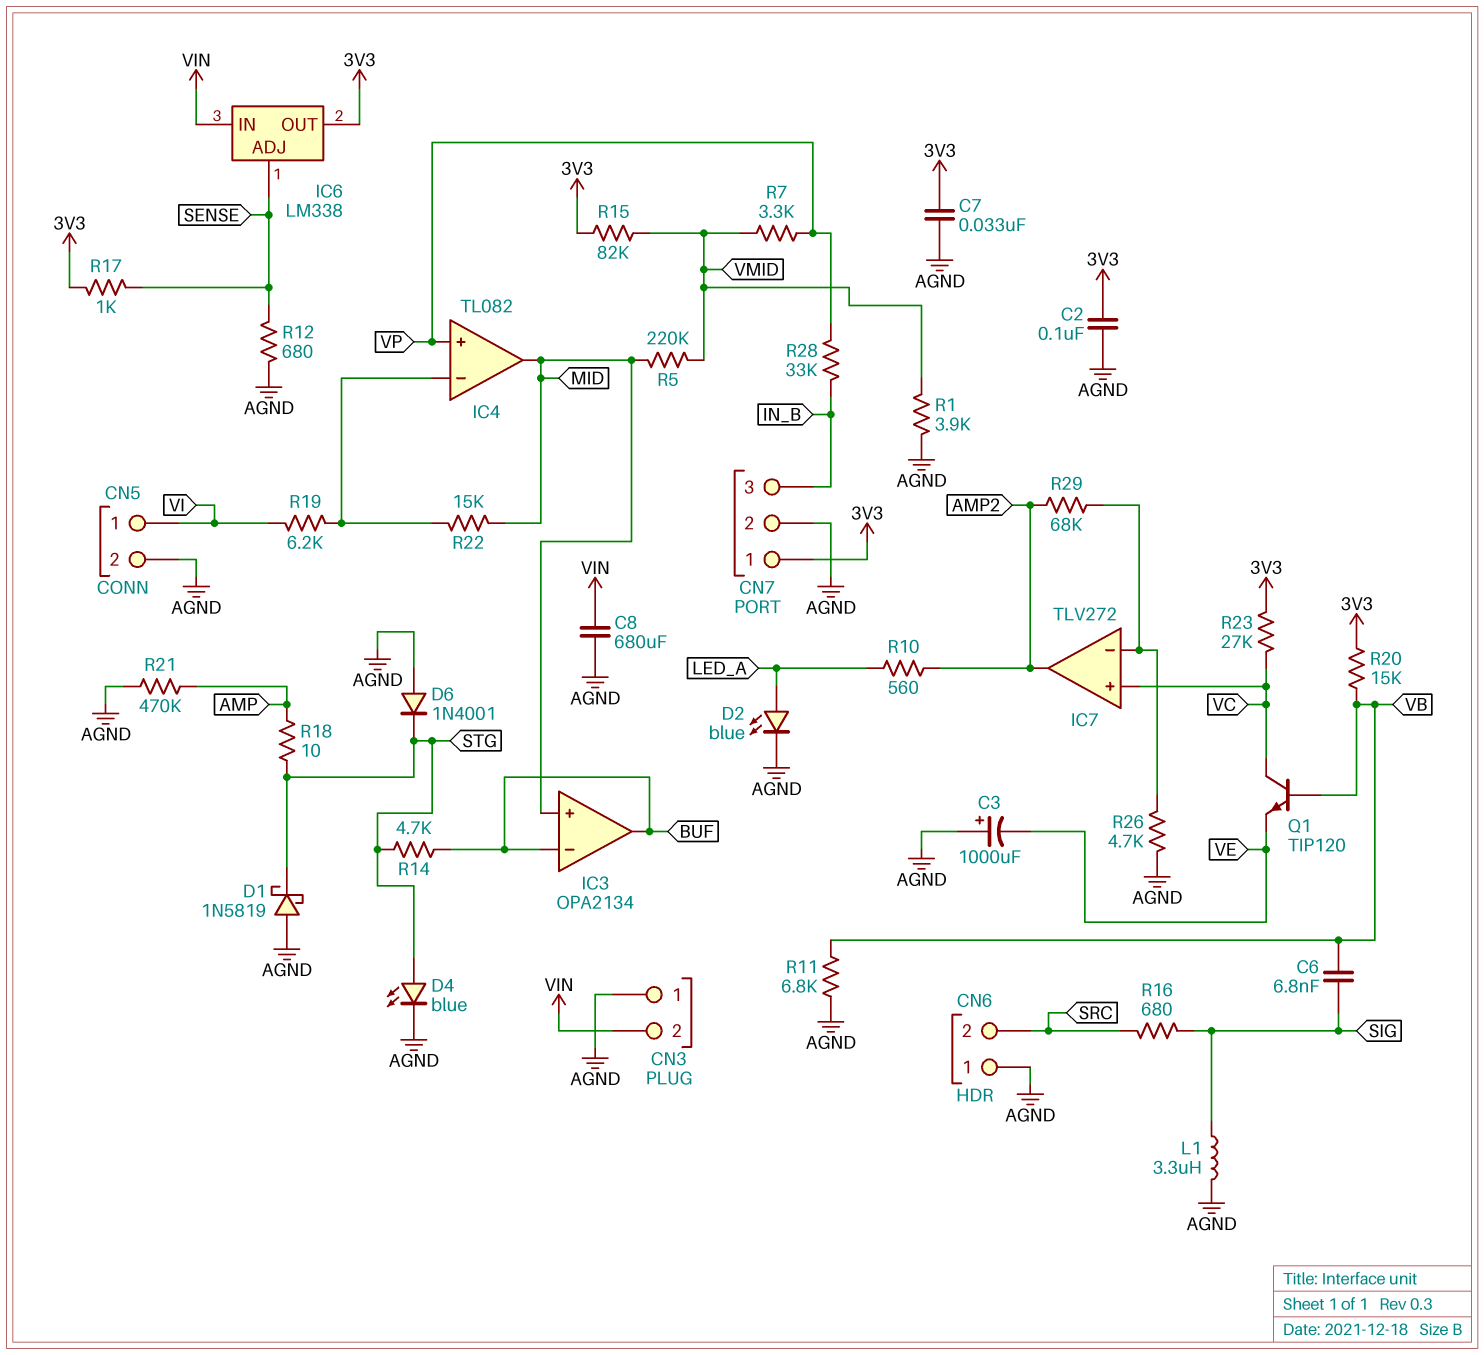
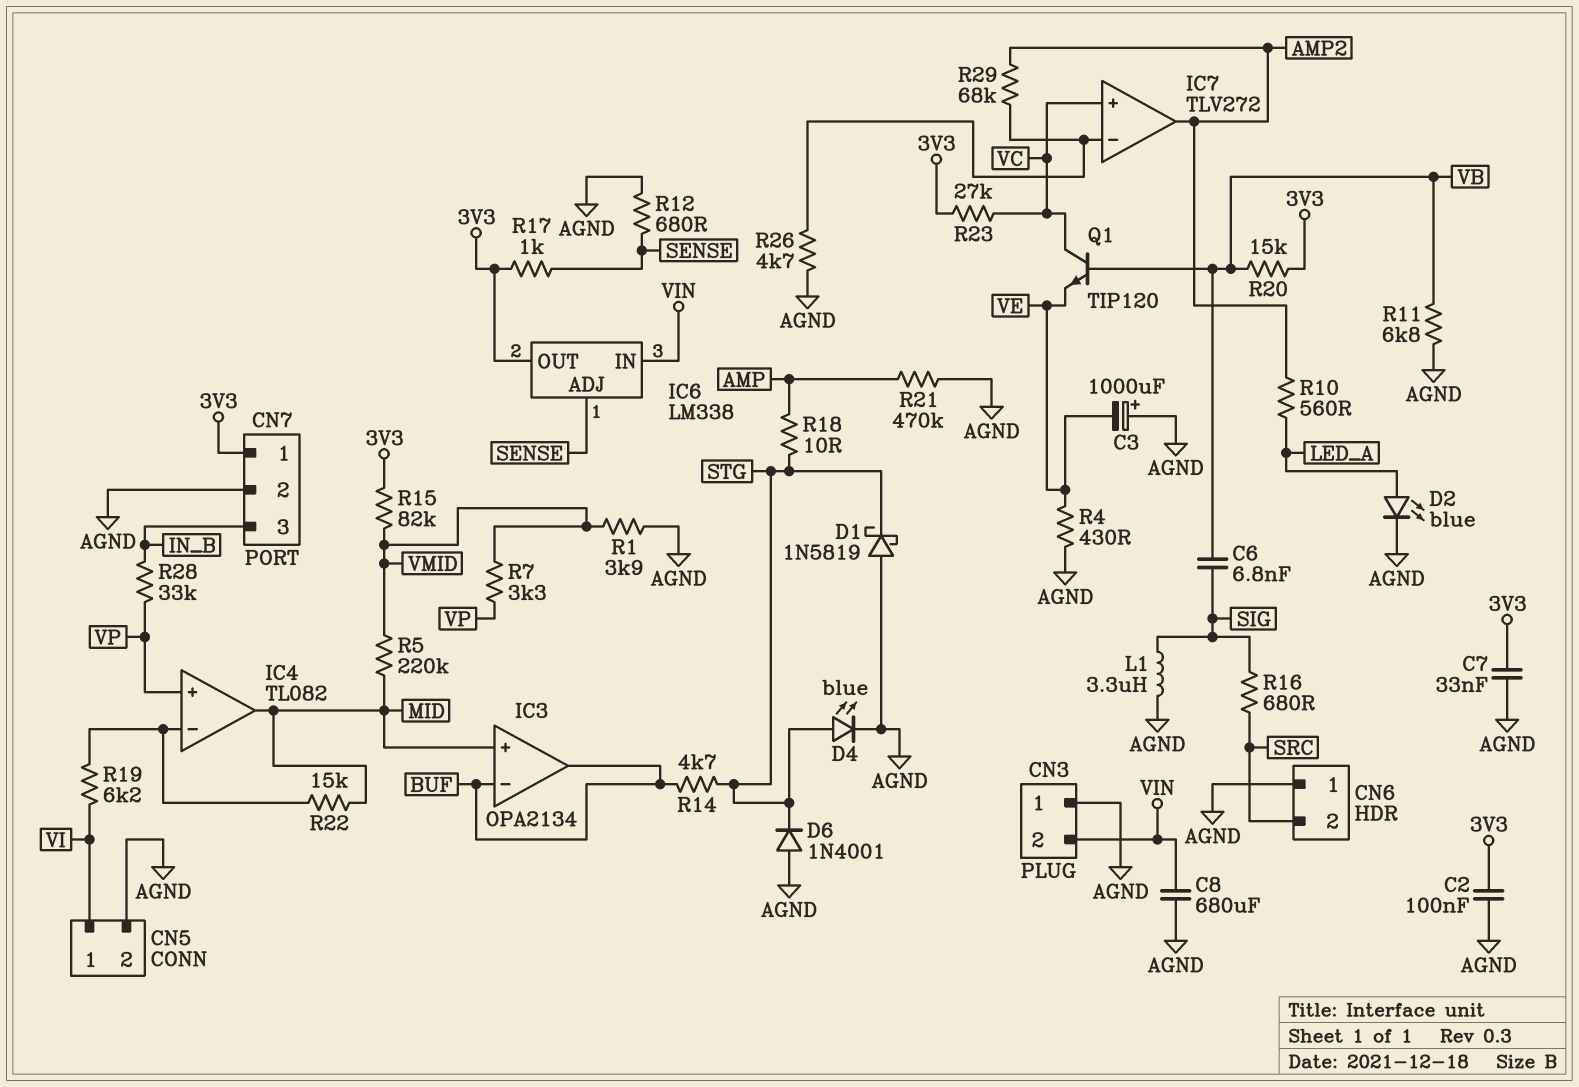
R4: none -> 430 (AGND, VE)

